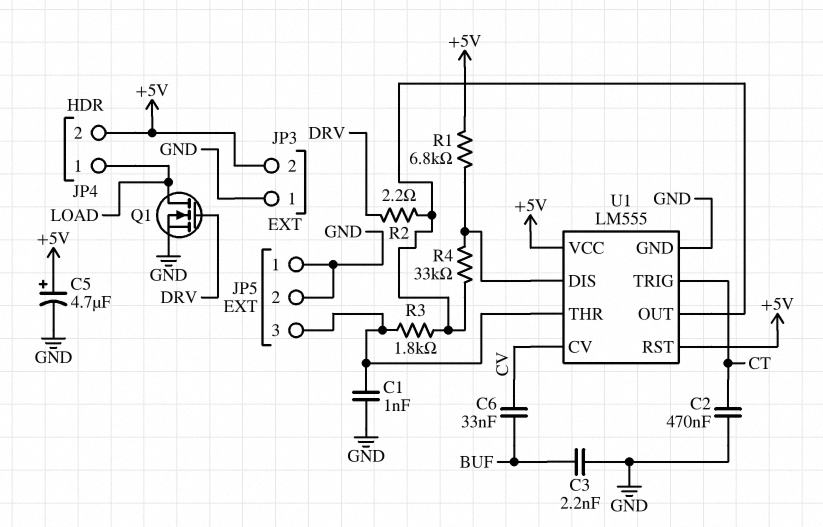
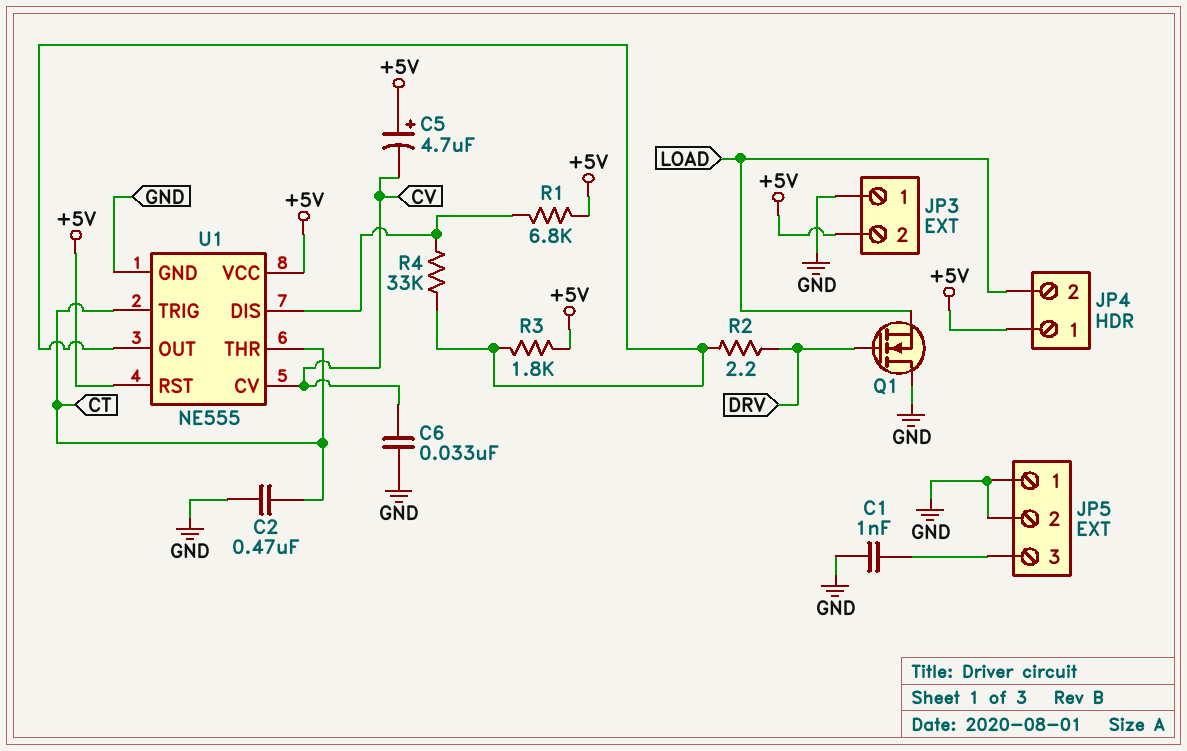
C3: 2.2nF (BUF, GND) -> none
C5: 4.7uF (plus +5V, minus GND) -> 4.7uF (plus +5V, minus CV)
C6: 33nF (BUF, CV) -> 33nF (CV, GND)
JP4 pin 1: LOAD -> +5V
JP4 pin 2: +5V -> LOAD
Q1: NMOS (G DRV, D LOAD, S GND) -> NMOS (G DRV, D GND, S LOAD)
R3: 1.8k (JP5/3, U1/OUT) -> 1.8k (+5V, U1/OUT)
U1: LM555 -> NE555
U1 pin THR: JP5/3 -> CT

